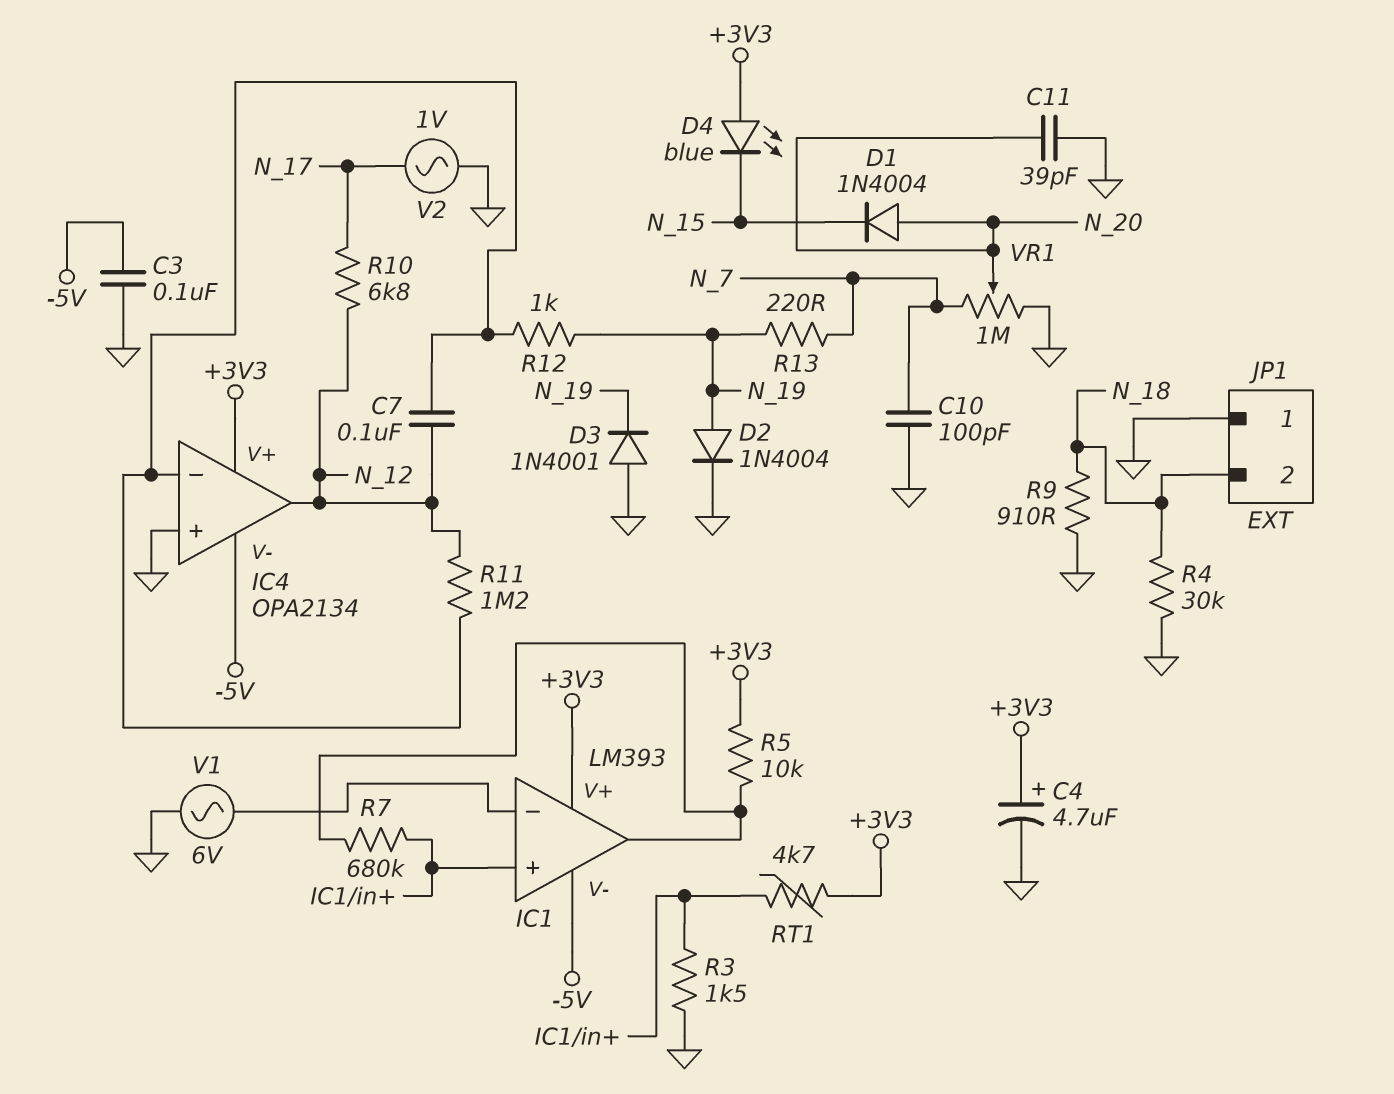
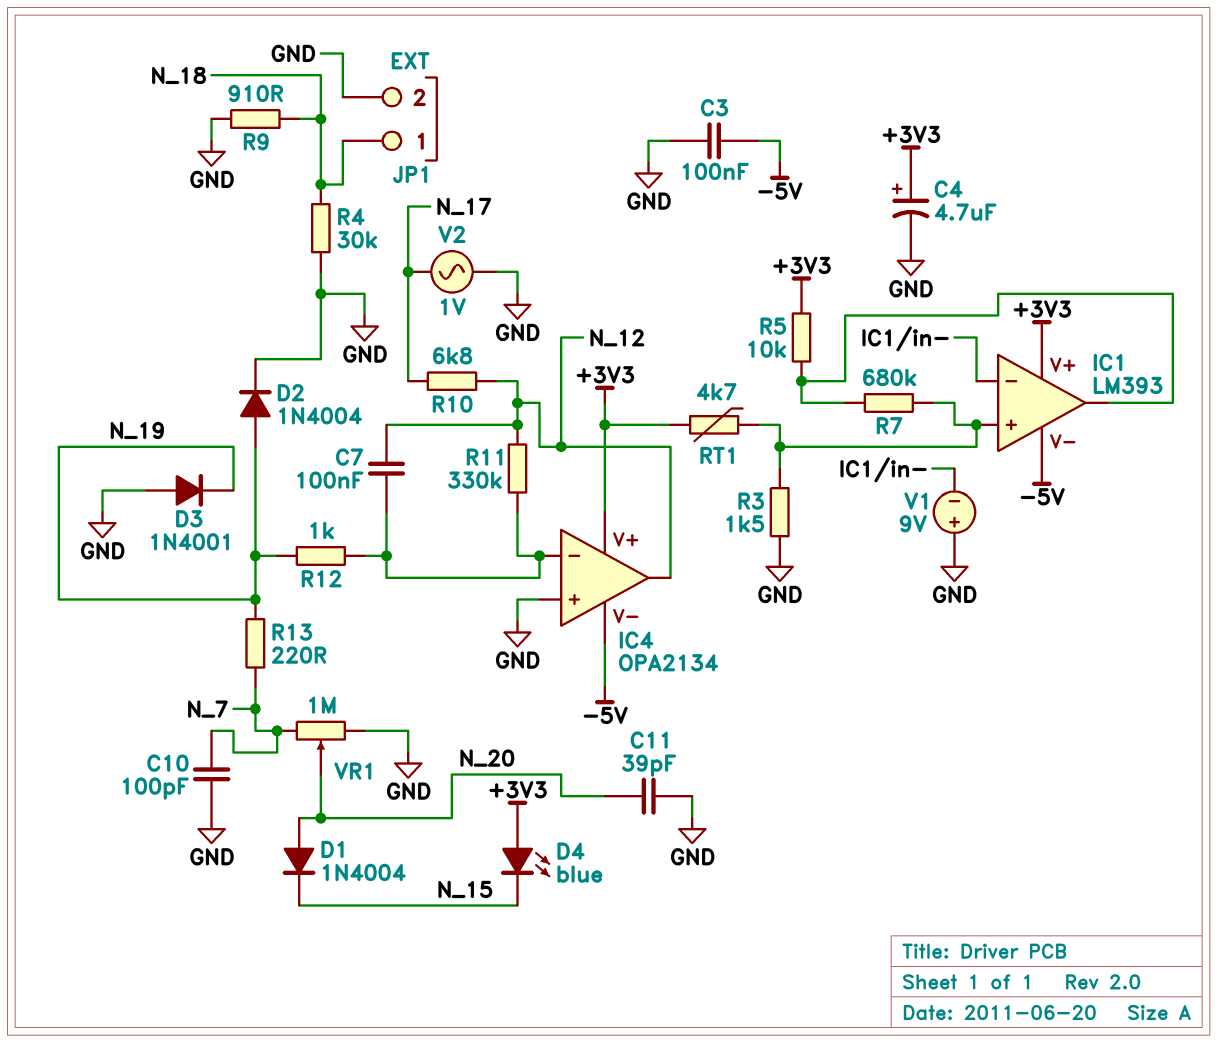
JP1 pin 1: GND -> N_18
JP1 pin 2: N_18 -> GND
R11: 1.2M (IC4/in-, N_12) -> 330k (IC4/in-, N_12)
V1: AC 6V (GND, IC1/in-) -> 9V (plus GND, minus IC1/in-)

